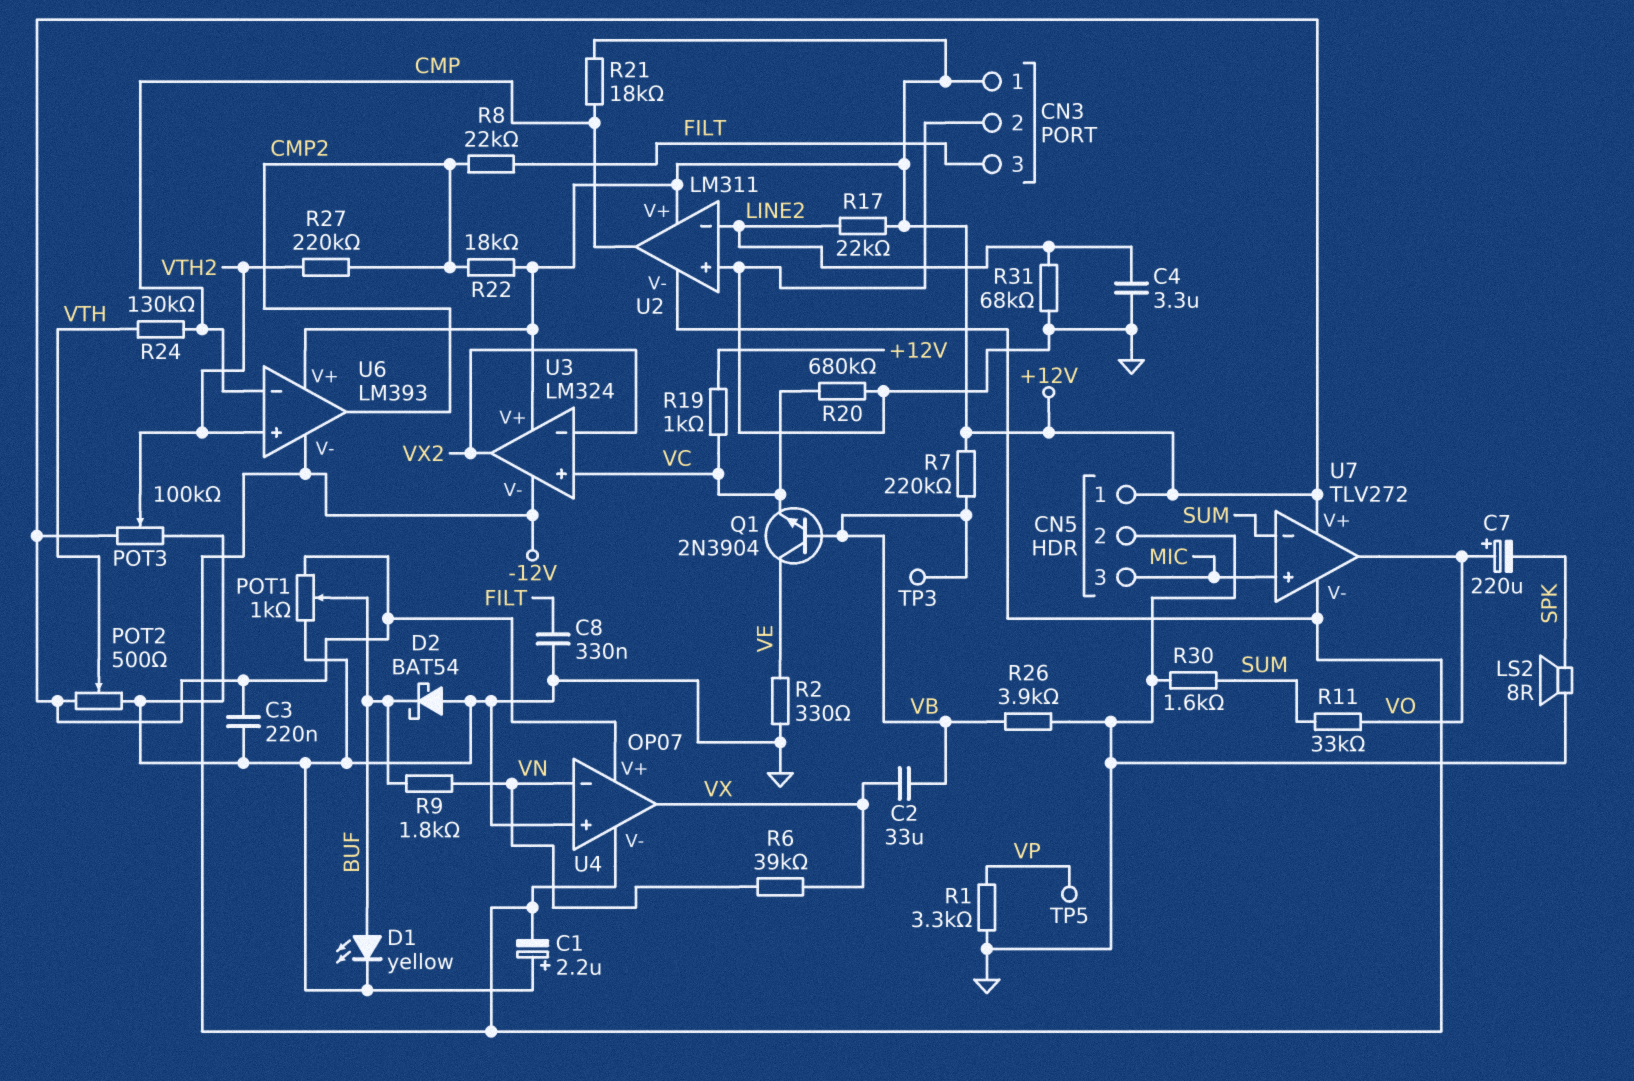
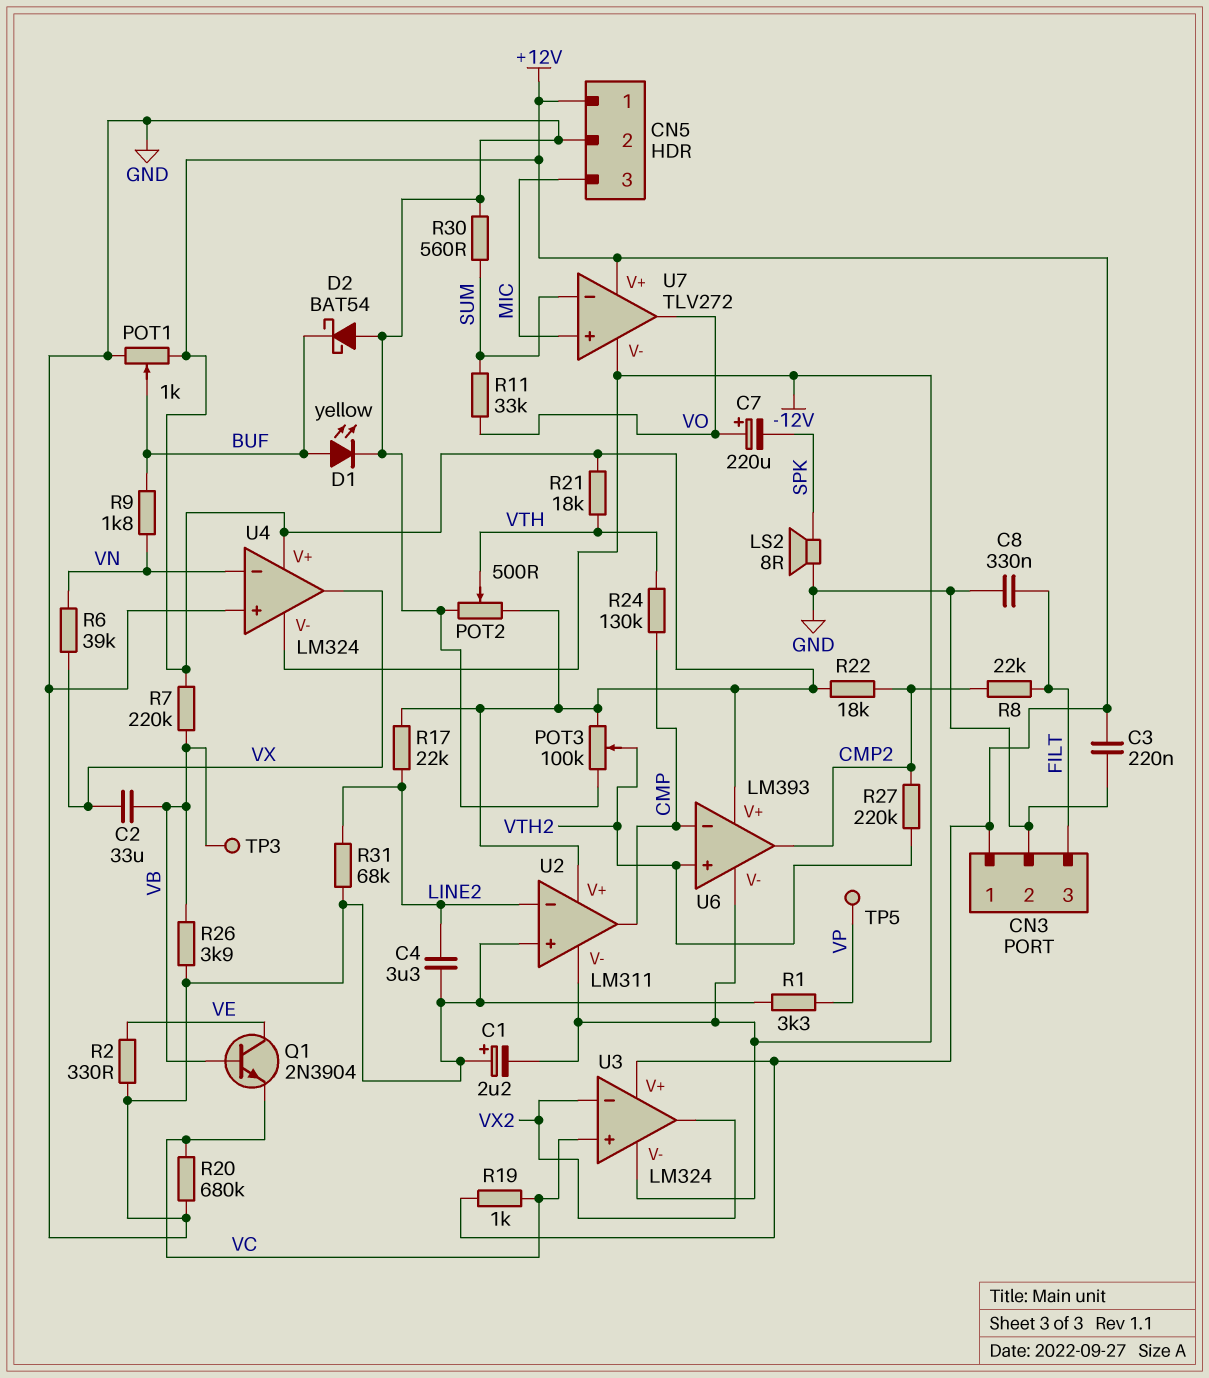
R21: 18k (+12V, CMP) -> 18k (+12V, VTH)
R30: 1.6k (GND, SUM) -> 560 (GND, SUM)
U4: OP07 -> LM324

